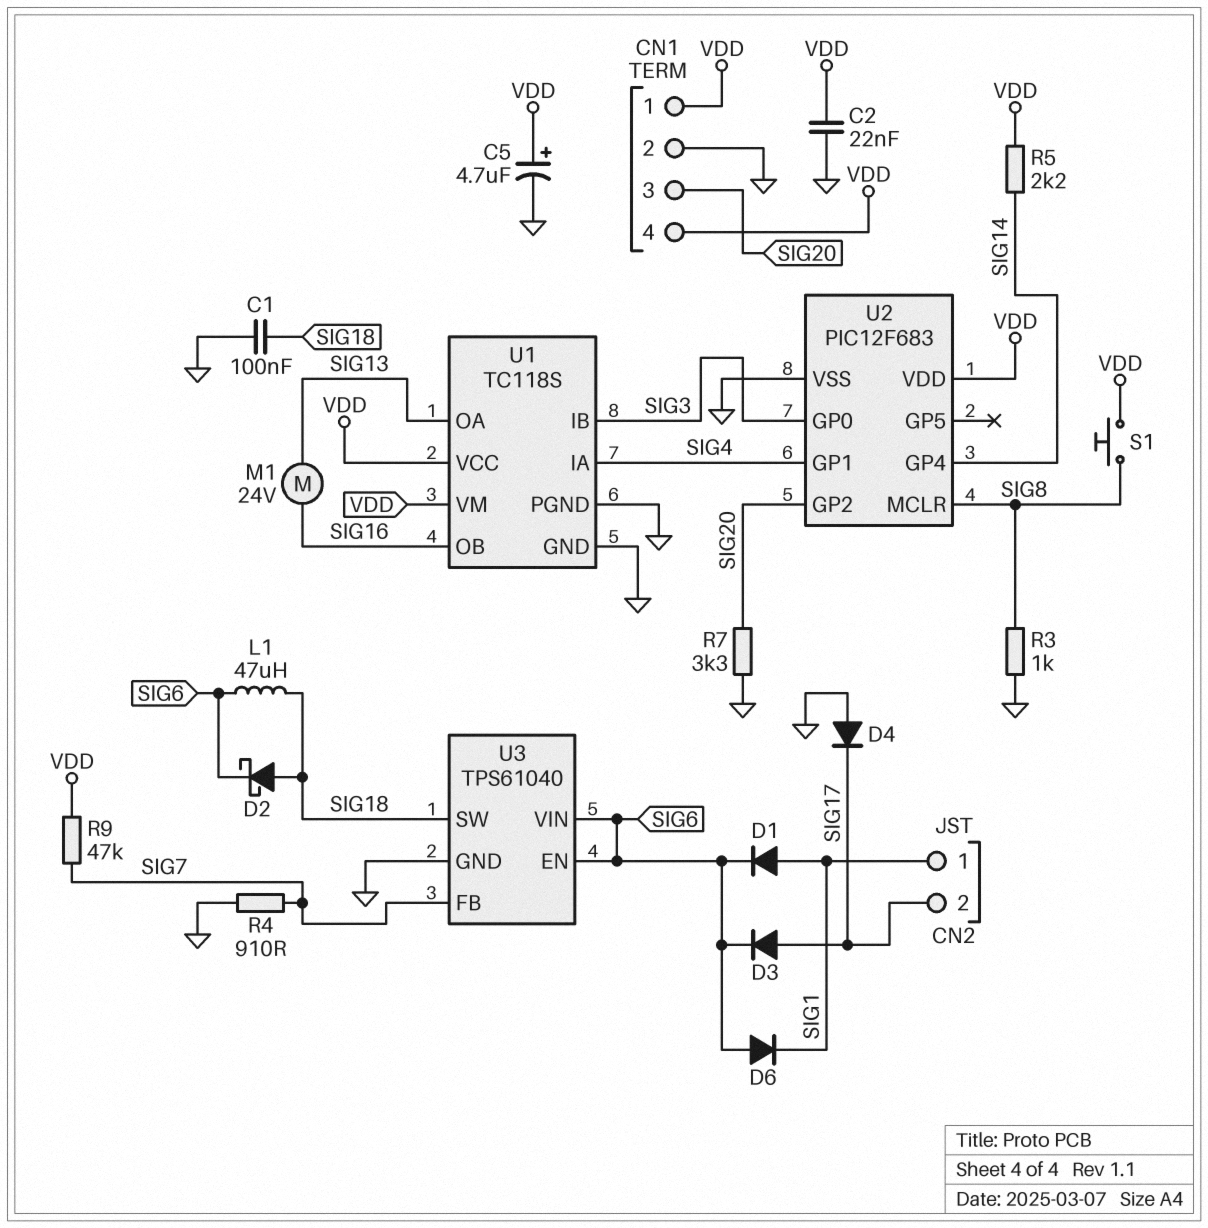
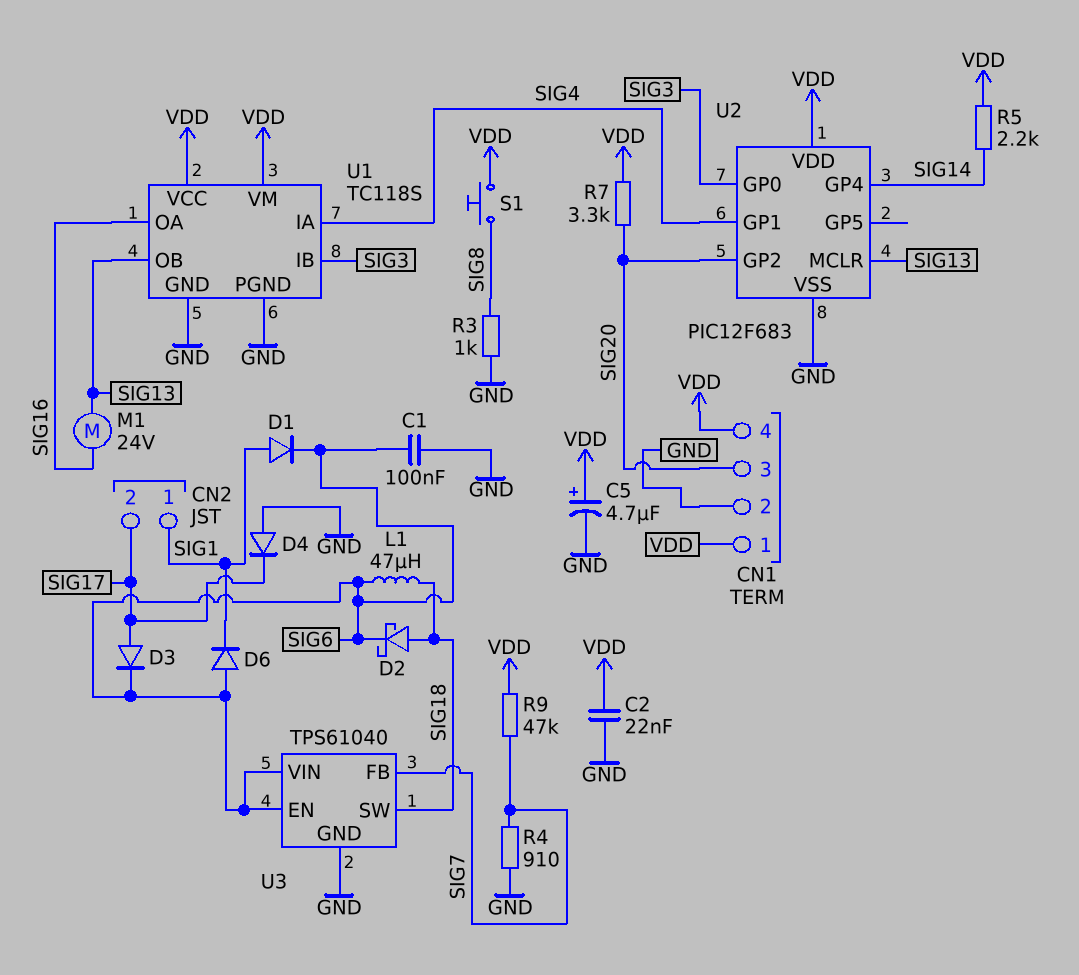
C1: 100nF (GND, SIG18) -> 100nF (GND, SIG6)
R7: 3.3k (GND, SIG20) -> 3.3k (SIG20, VDD)
U1 pin OA: SIG13 -> SIG16
U1 pin OB: SIG16 -> SIG13
U2 pin MCLR: SIG8 -> SIG13

